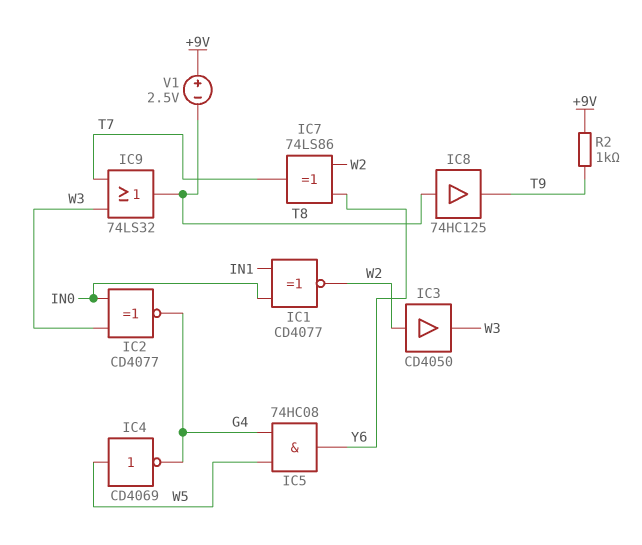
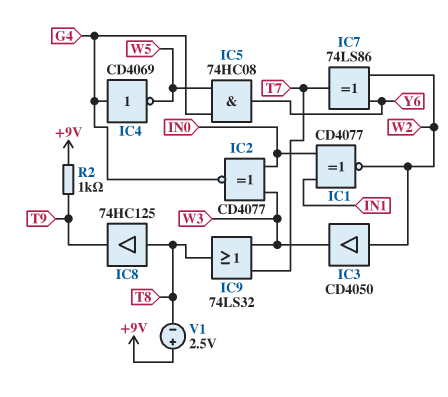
IC4: NOT CD4069 (in W5, out G4) -> NOT CD4069 (in G4, out W5)

